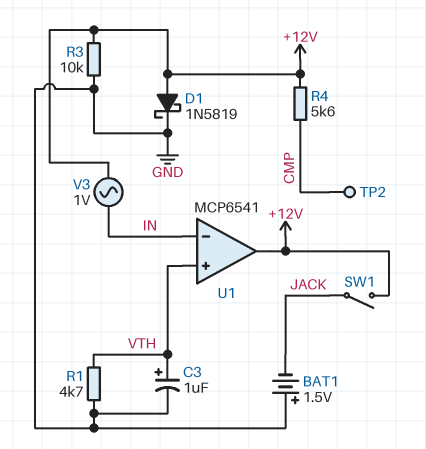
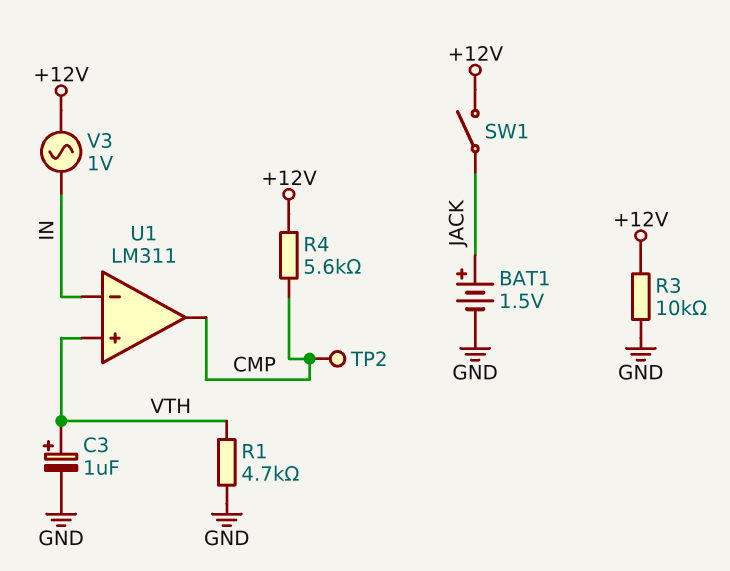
BAT1: 1.5V (plus GND, minus JACK) -> 1.5V (plus JACK, minus GND)
D1: schottky 1N5819 (A +12V, K GND) -> none
U1: MCP6541 -> LM311
U1 pin out: +12V -> CMP

